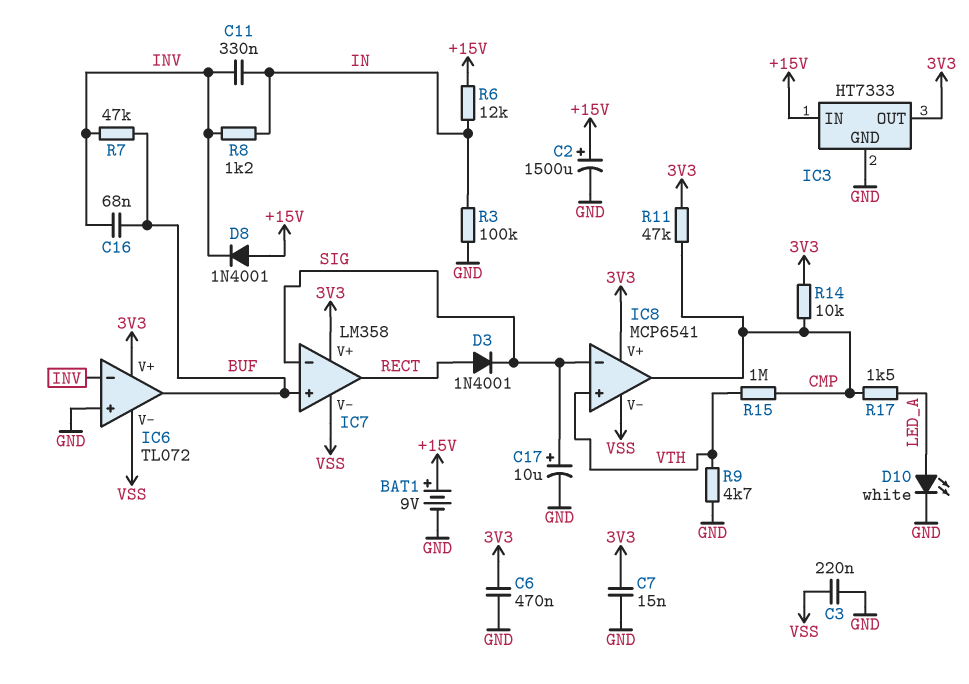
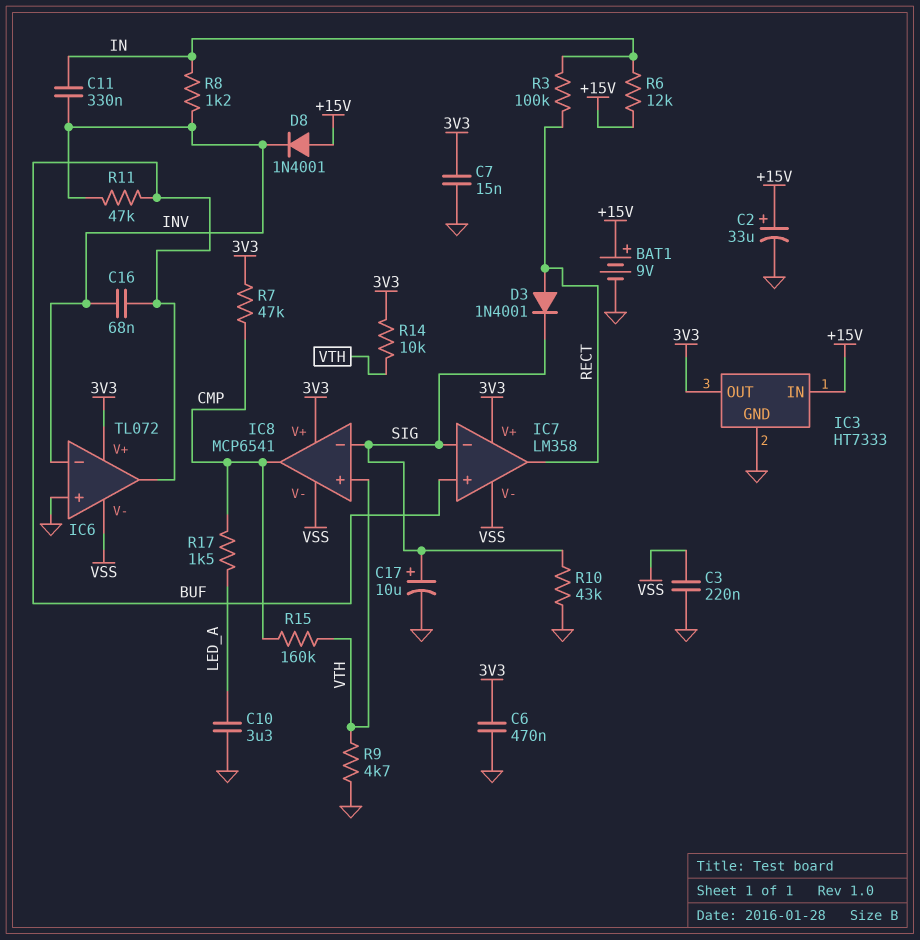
C2: 1500uF (plus +15V, minus GND) -> 33uF (plus +15V, minus GND)
C10: none -> 3.3uF (GND, LED_A)
D10: LED white (A LED_A, K GND) -> none
R3: 100k (GND, IN) -> 100k (IN, RECT)
R7: 47k (BUF, INV) -> 47k (3V3, CMP)
R10: none -> 43k (GND, SIG)
R11: 47k (3V3, CMP) -> 47k (BUF, INV)
R14: 10k (3V3, CMP) -> 10k (3V3, VTH)
R15: 1M (CMP, VTH) -> 160k (CMP, VTH)

